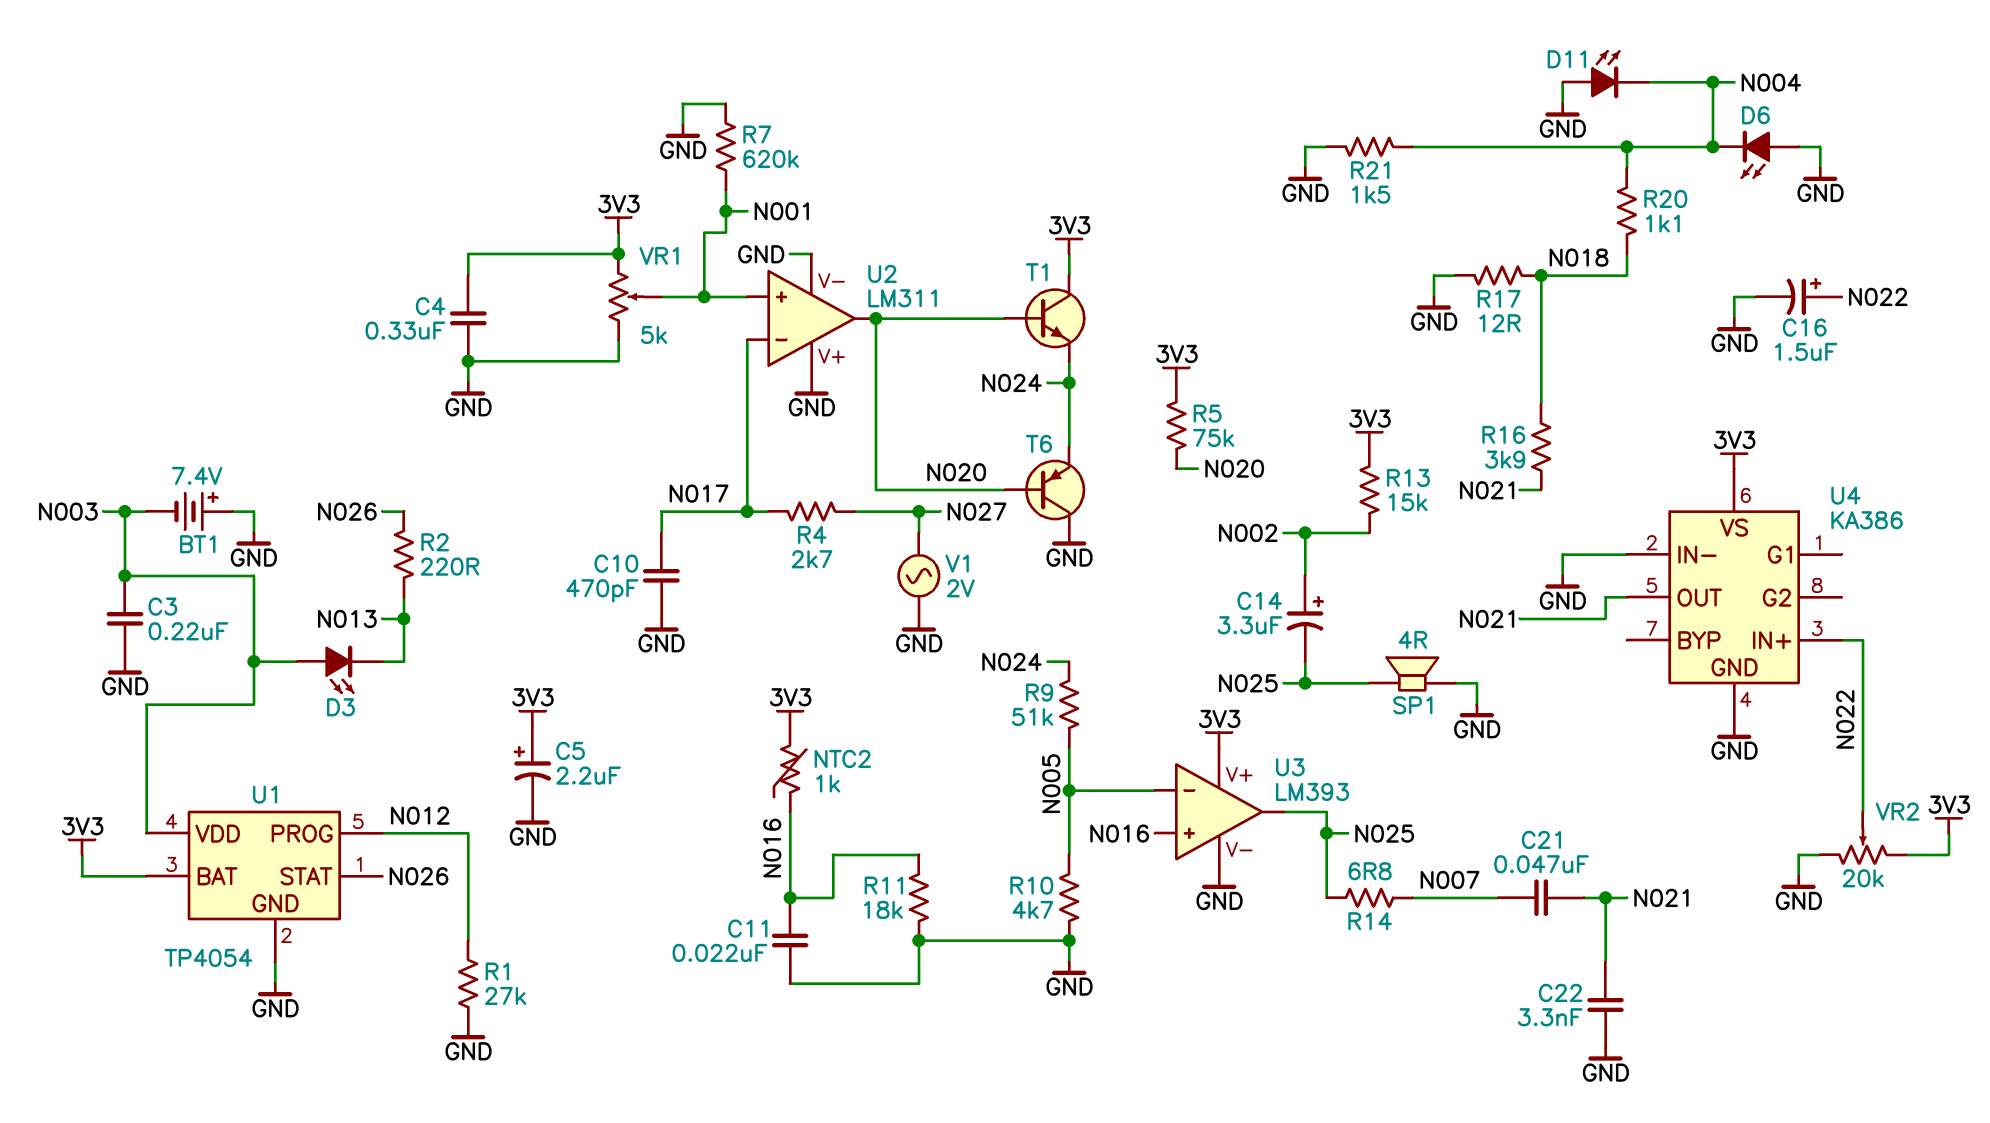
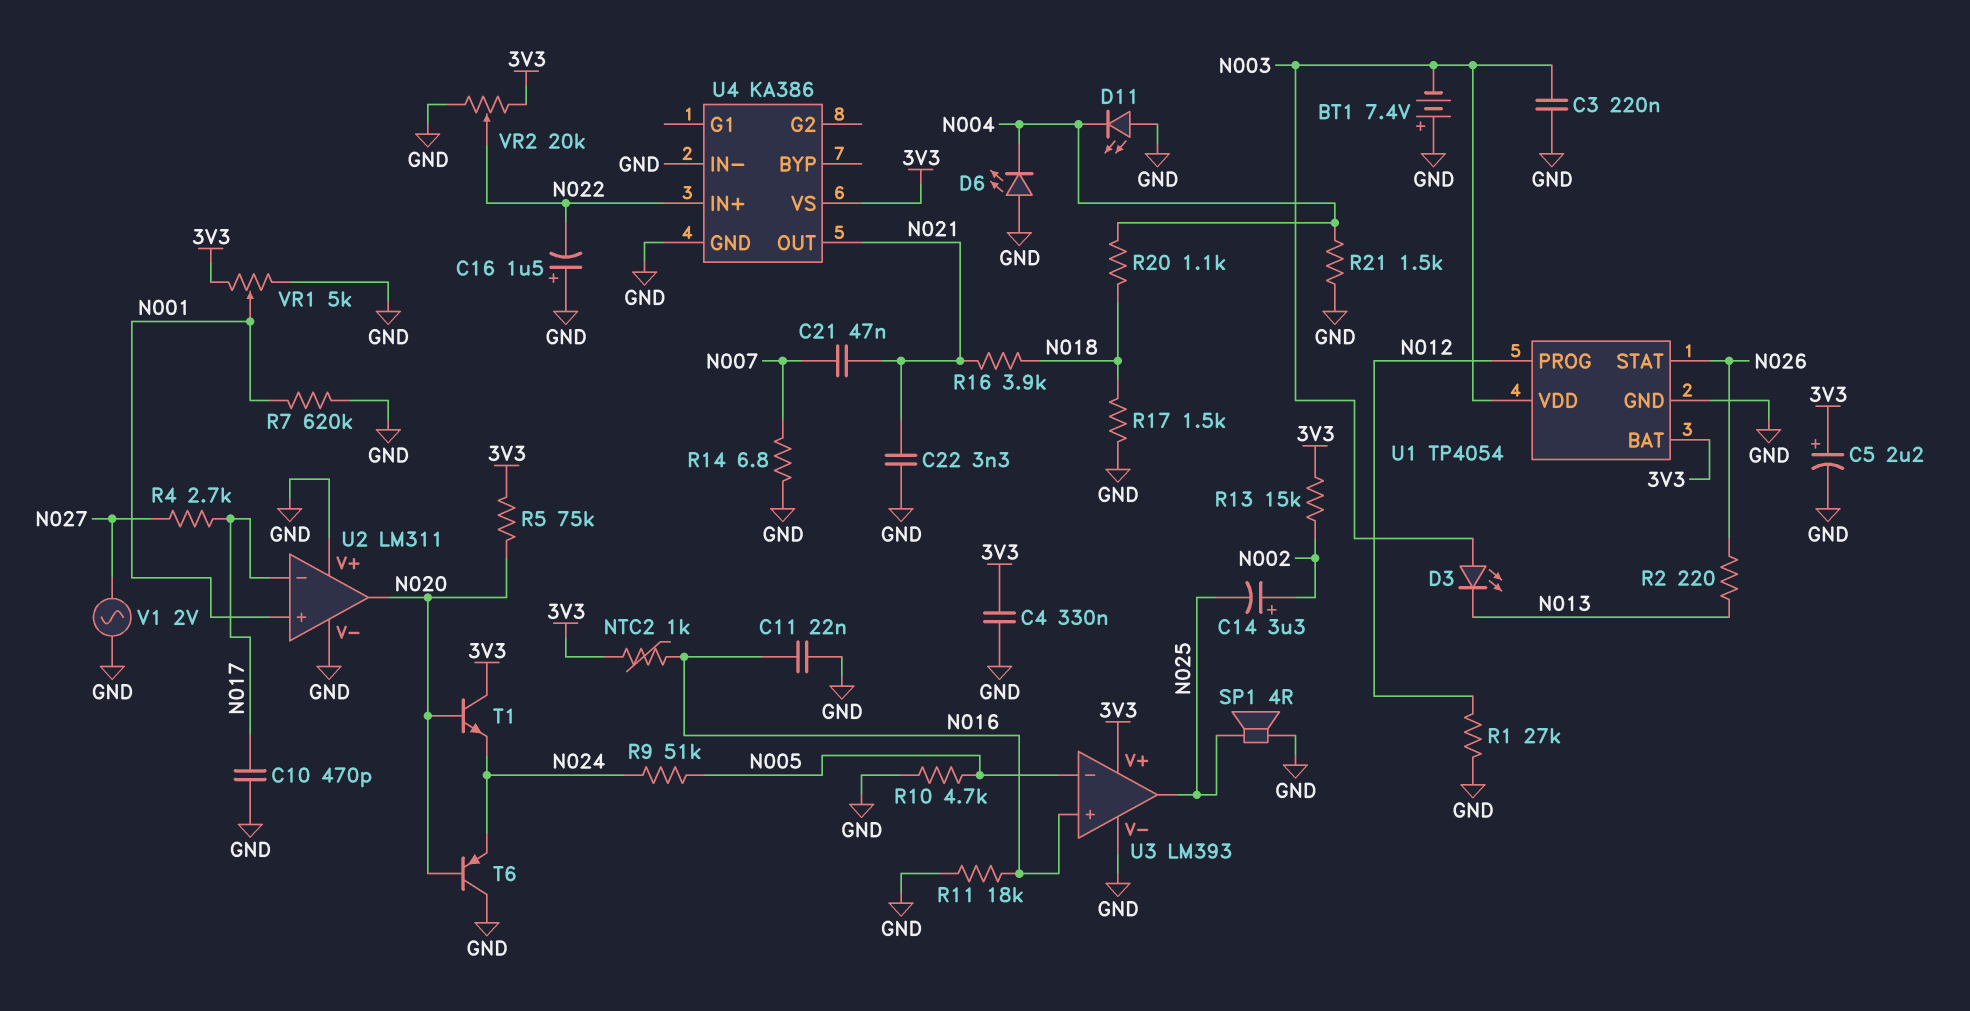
C16: 1.5uF (plus N022, minus GND) -> 1.5uF (plus GND, minus N022)
R14: 6.8 (N007, N025) -> 6.8 (GND, N007)
R17: 12 (GND, N018) -> 1.5k (GND, N018)

